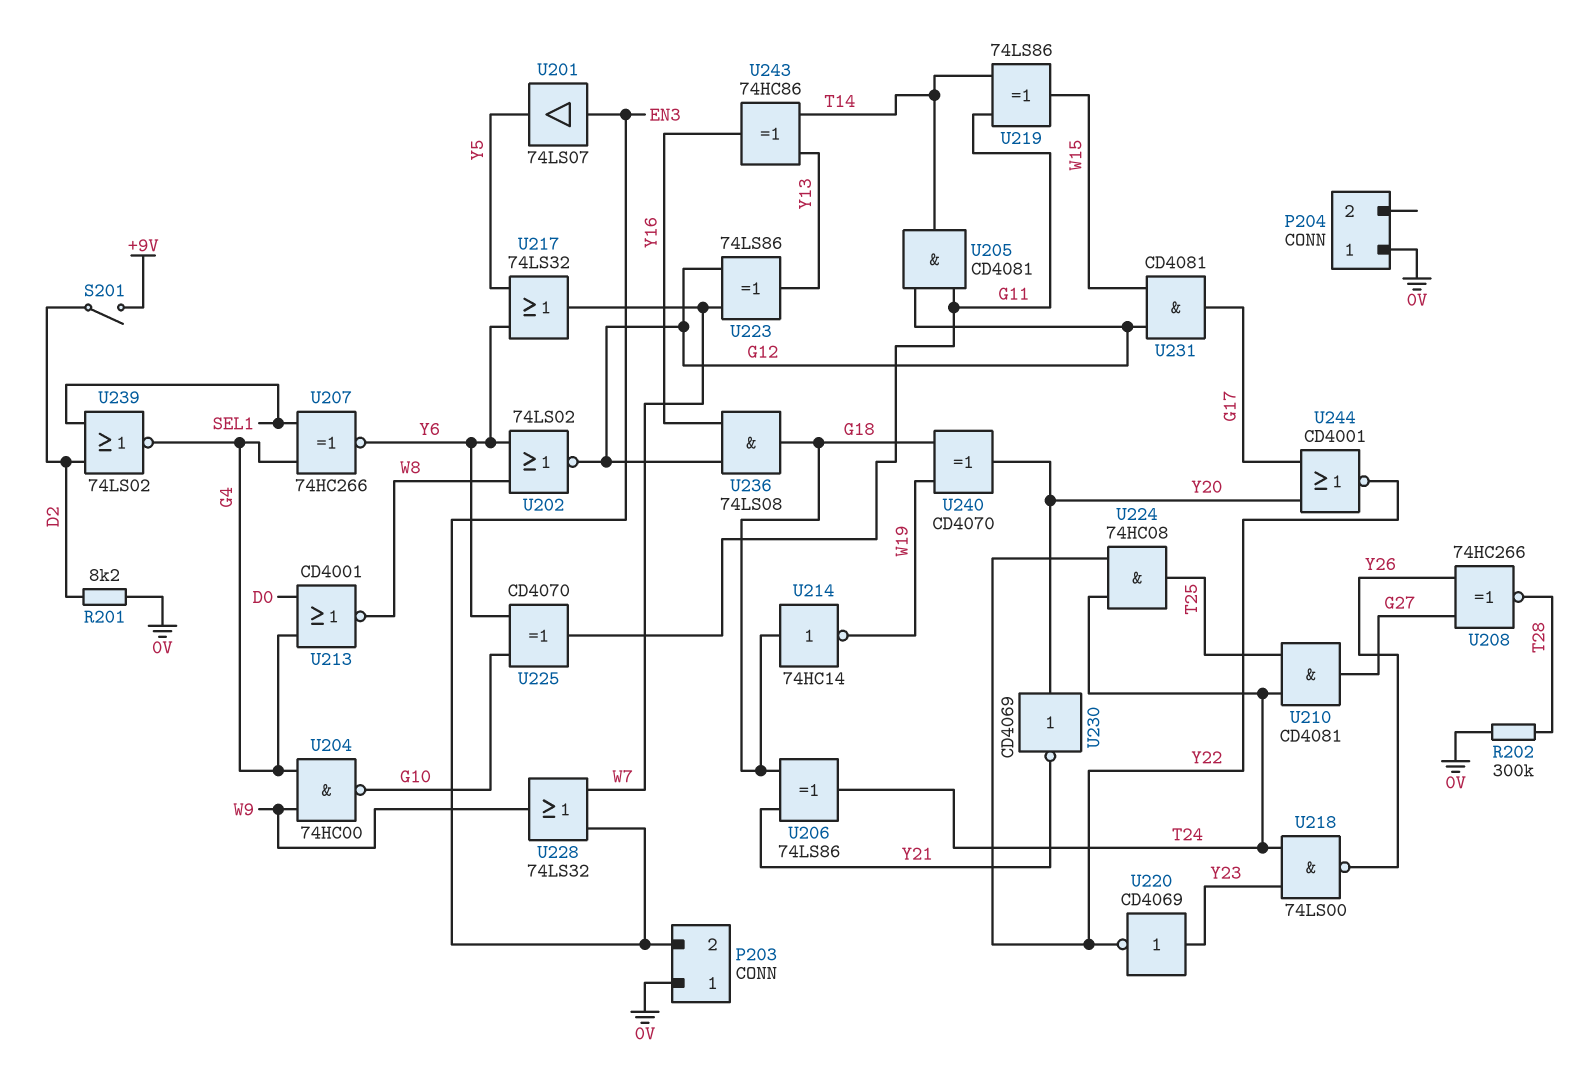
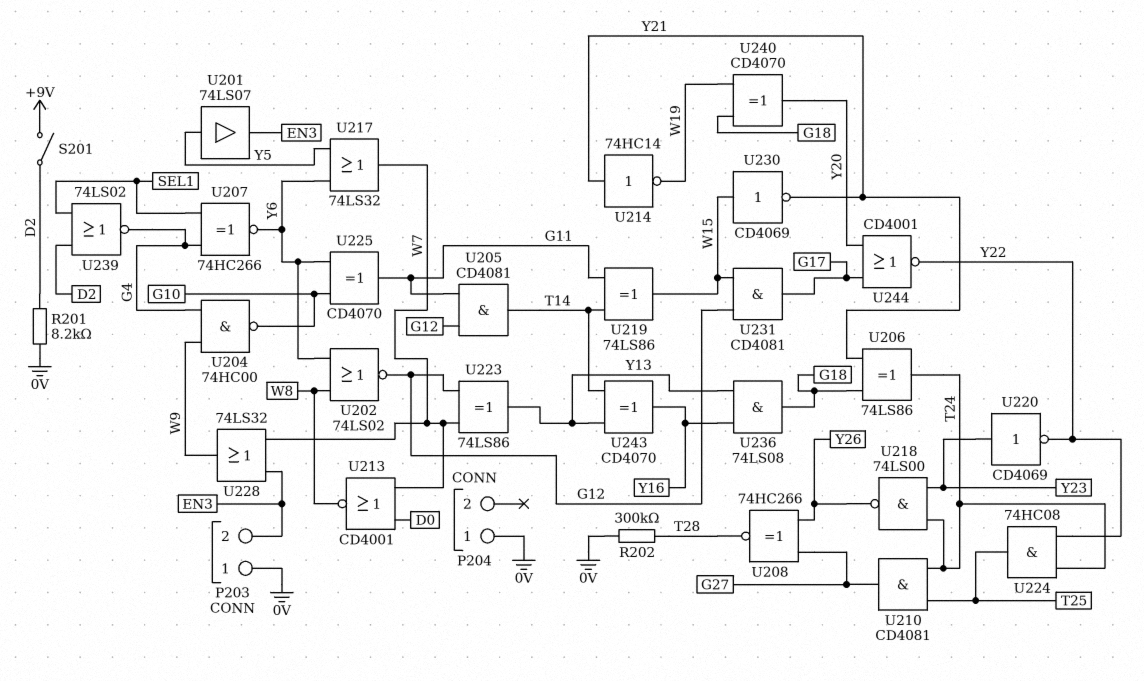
U201: buffer 74LS07 (in EN3, out Y5) -> buffer 74LS07 (in Y5, out EN3)
U213: NOR CD4001 (in D0, in G4, out W8) -> NOR CD4001 (in D0, in W7, out W8)
U214: NOT 74HC14 (in G18, out W19) -> NOT 74HC14 (in Y21, out W19)
U230: NOT CD4069 (in Y20, out Y21) -> NOT CD4069 (in W15, out Y21)
U236: AND 74LS08 (in G12, in Y16, out G18) -> AND 74LS08 (in Y13, in Y16, out G18)
U243: XOR 74HC86 (in T14, in Y13, out Y16) -> XOR CD4070 (in T14, in Y13, out Y16)

